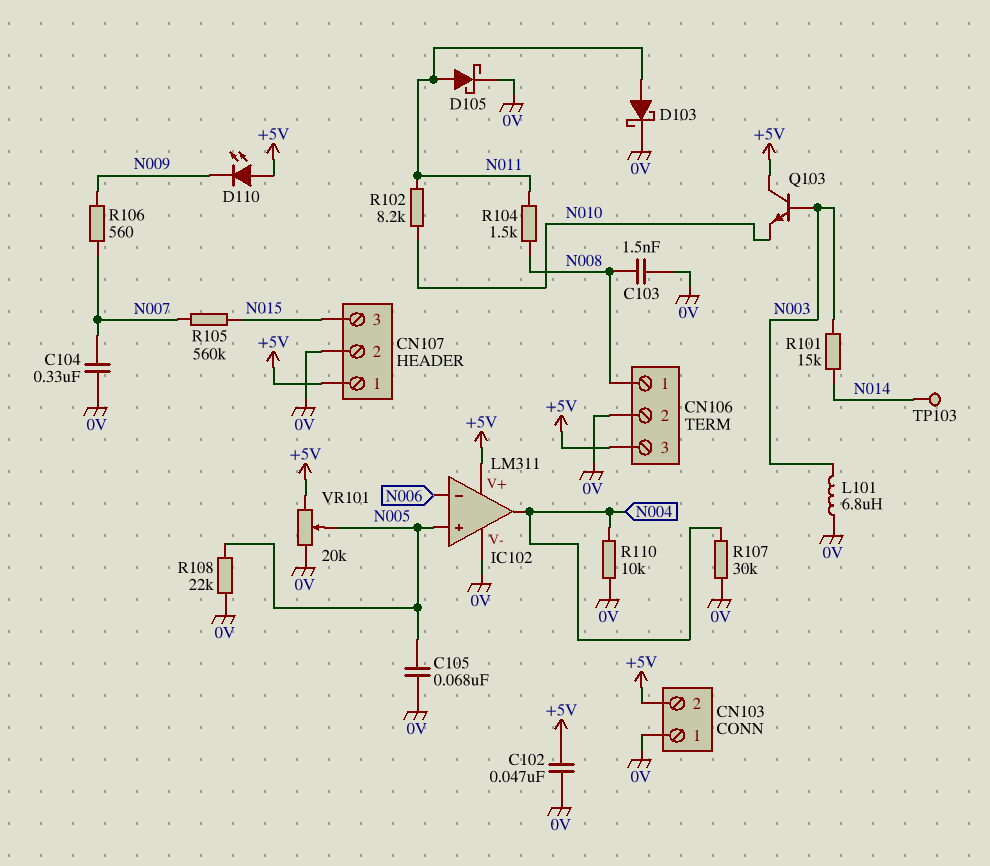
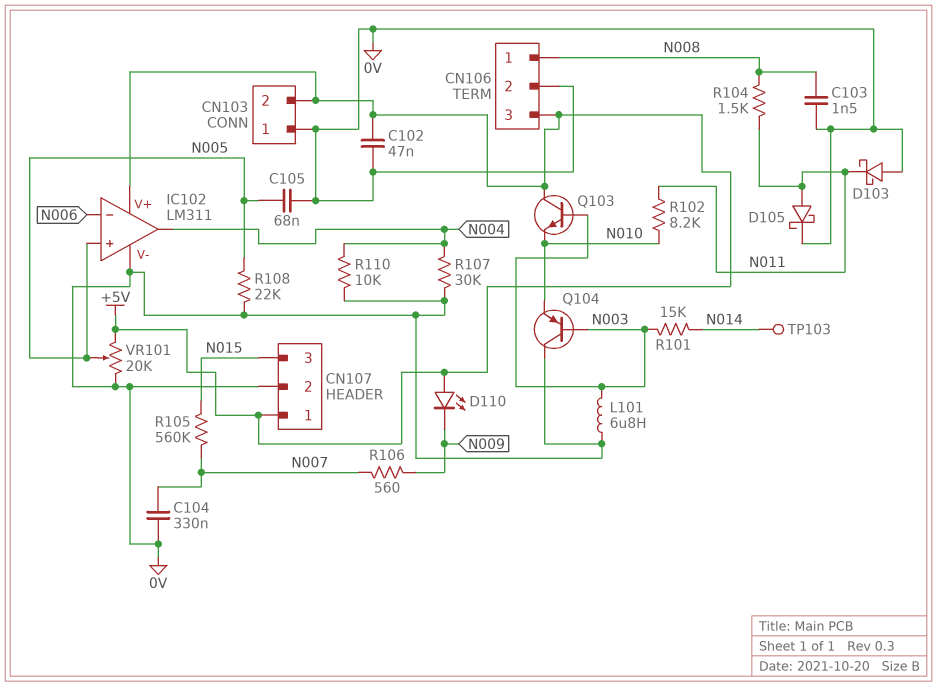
D103: schottky (A N011, K 0V) -> schottky (A 0V, K N011)
Q104: none -> PNP (B N003, C 0V, E N010)

